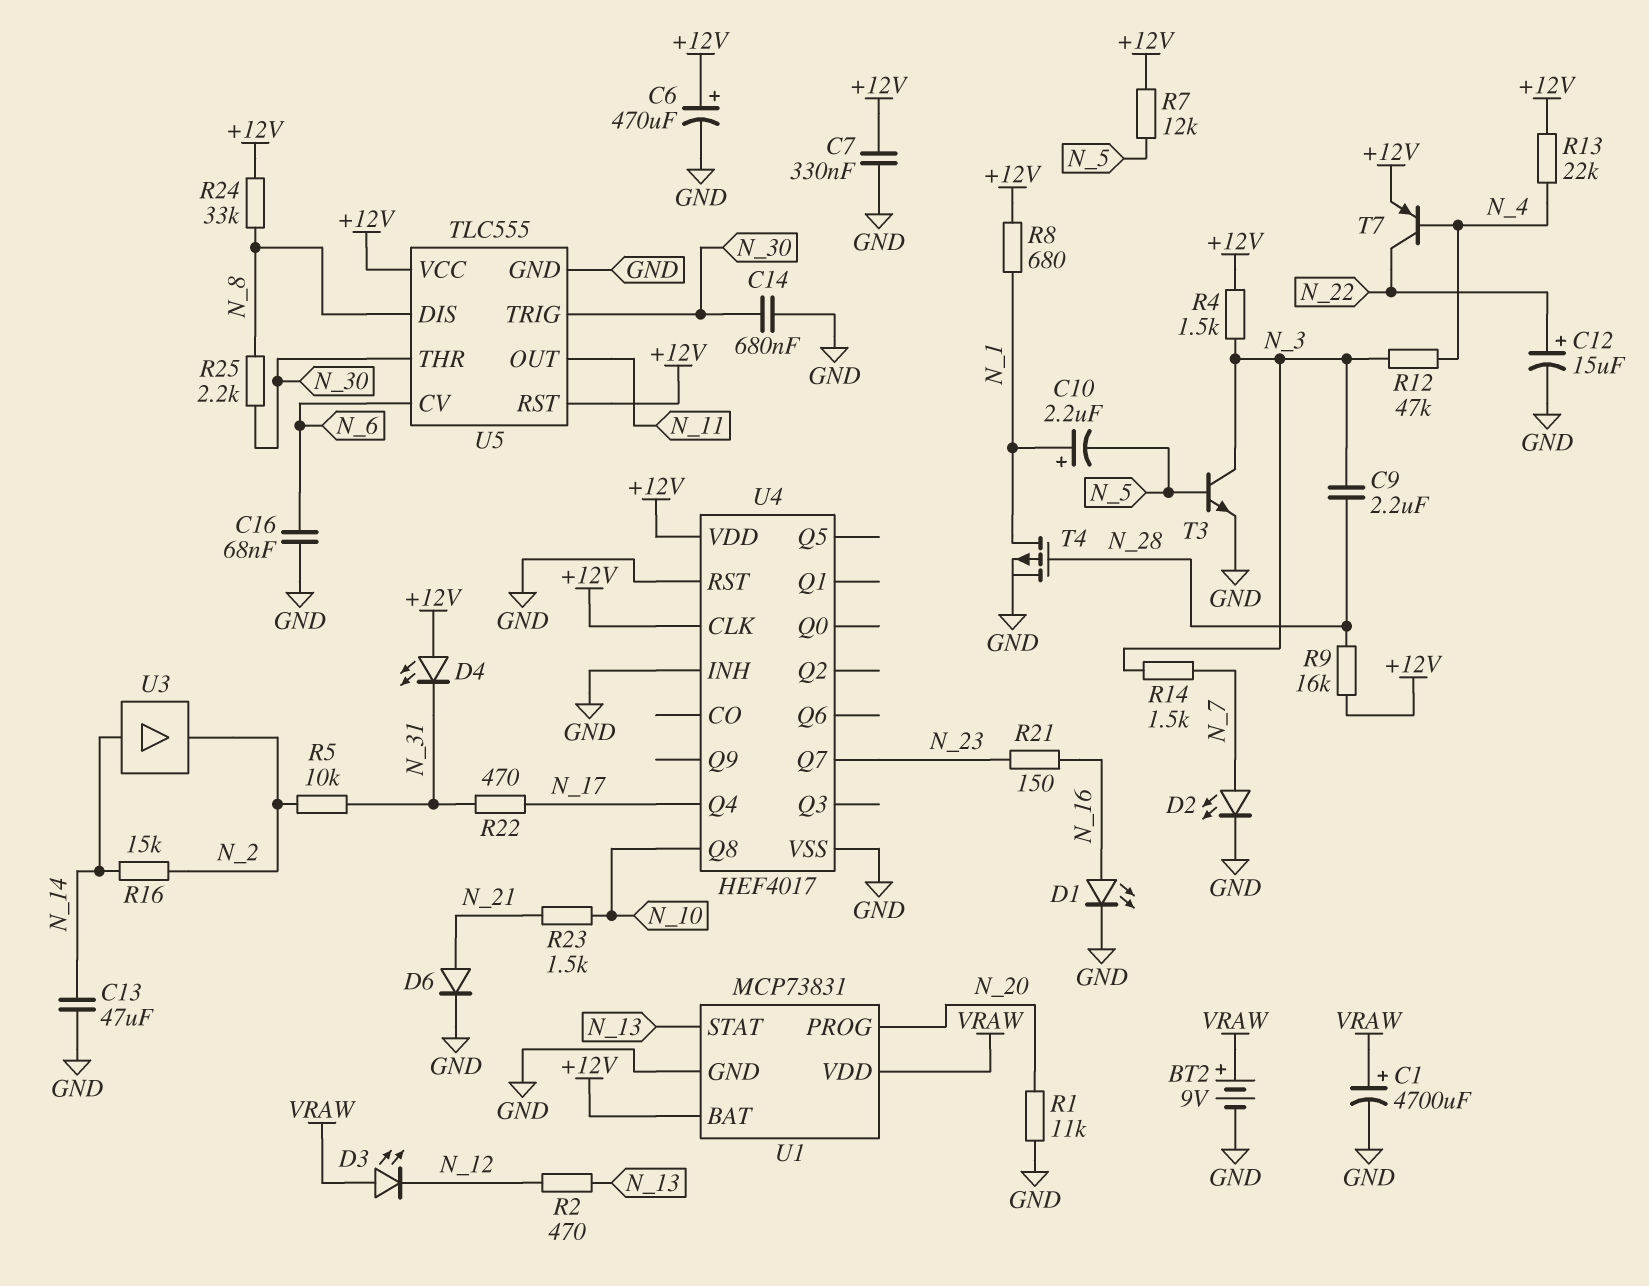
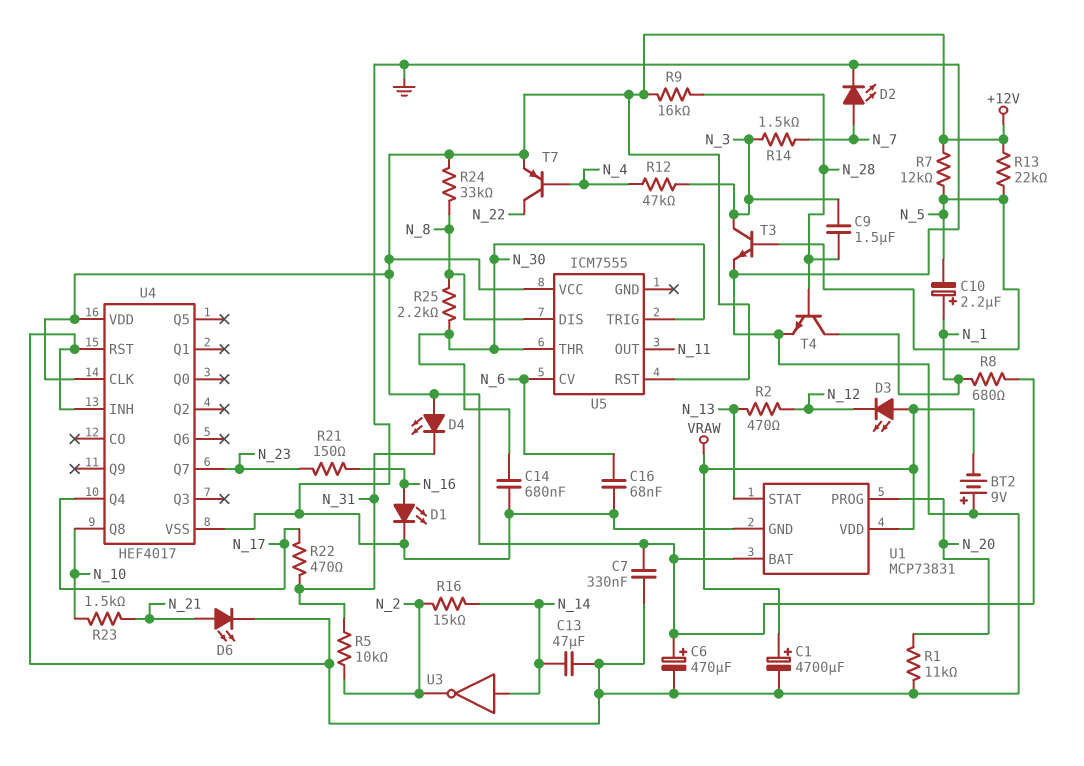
BT2: 9V (plus VRAW, minus GND) -> 9V (plus GND, minus VRAW)
C9: 2.2uF (N_3, N_28) -> 1.5uF (N_3, N_28)
C12: 15uF (plus N_22, minus GND) -> none
D6: diode (A N_21, K GND) -> LED (A N_21, K GND)
R4: 1.5k (+12V, N_3) -> none
R13: 22k (+12V, N_4) -> 22k (+12V, N_5)
T4: PMOS (G N_28, D N_1, S GND) -> NPN (B N_28, C N_1, E GND)
U3: buffer (in N_14, out N_2) -> NOT (in N_14, out N_2)
U5: TLC555 -> ICM7555
U5 pin GND: GND -> none

